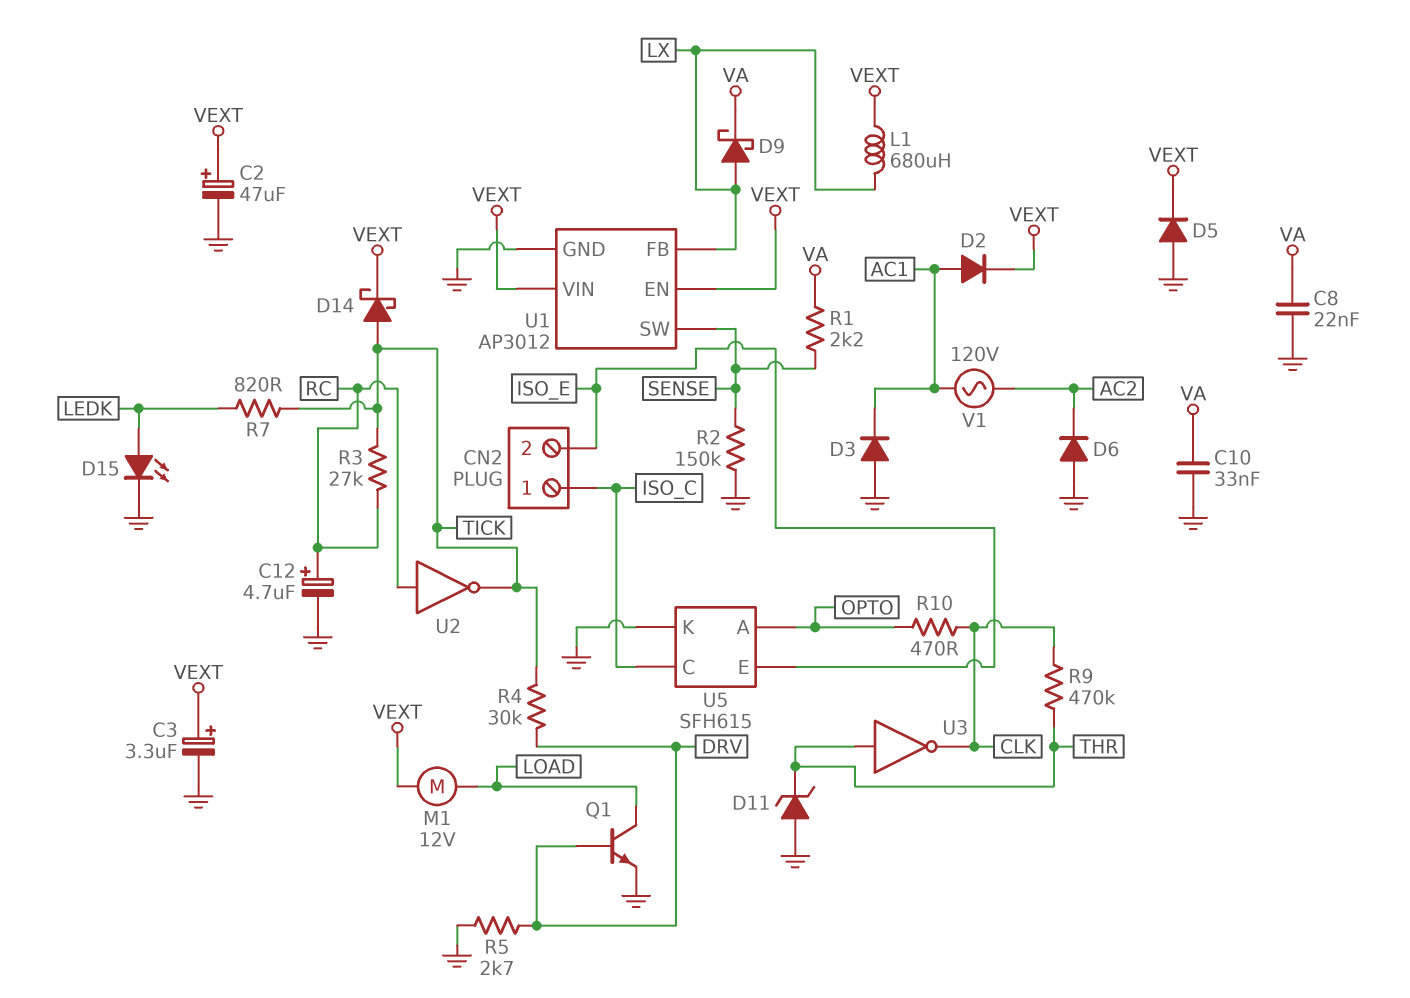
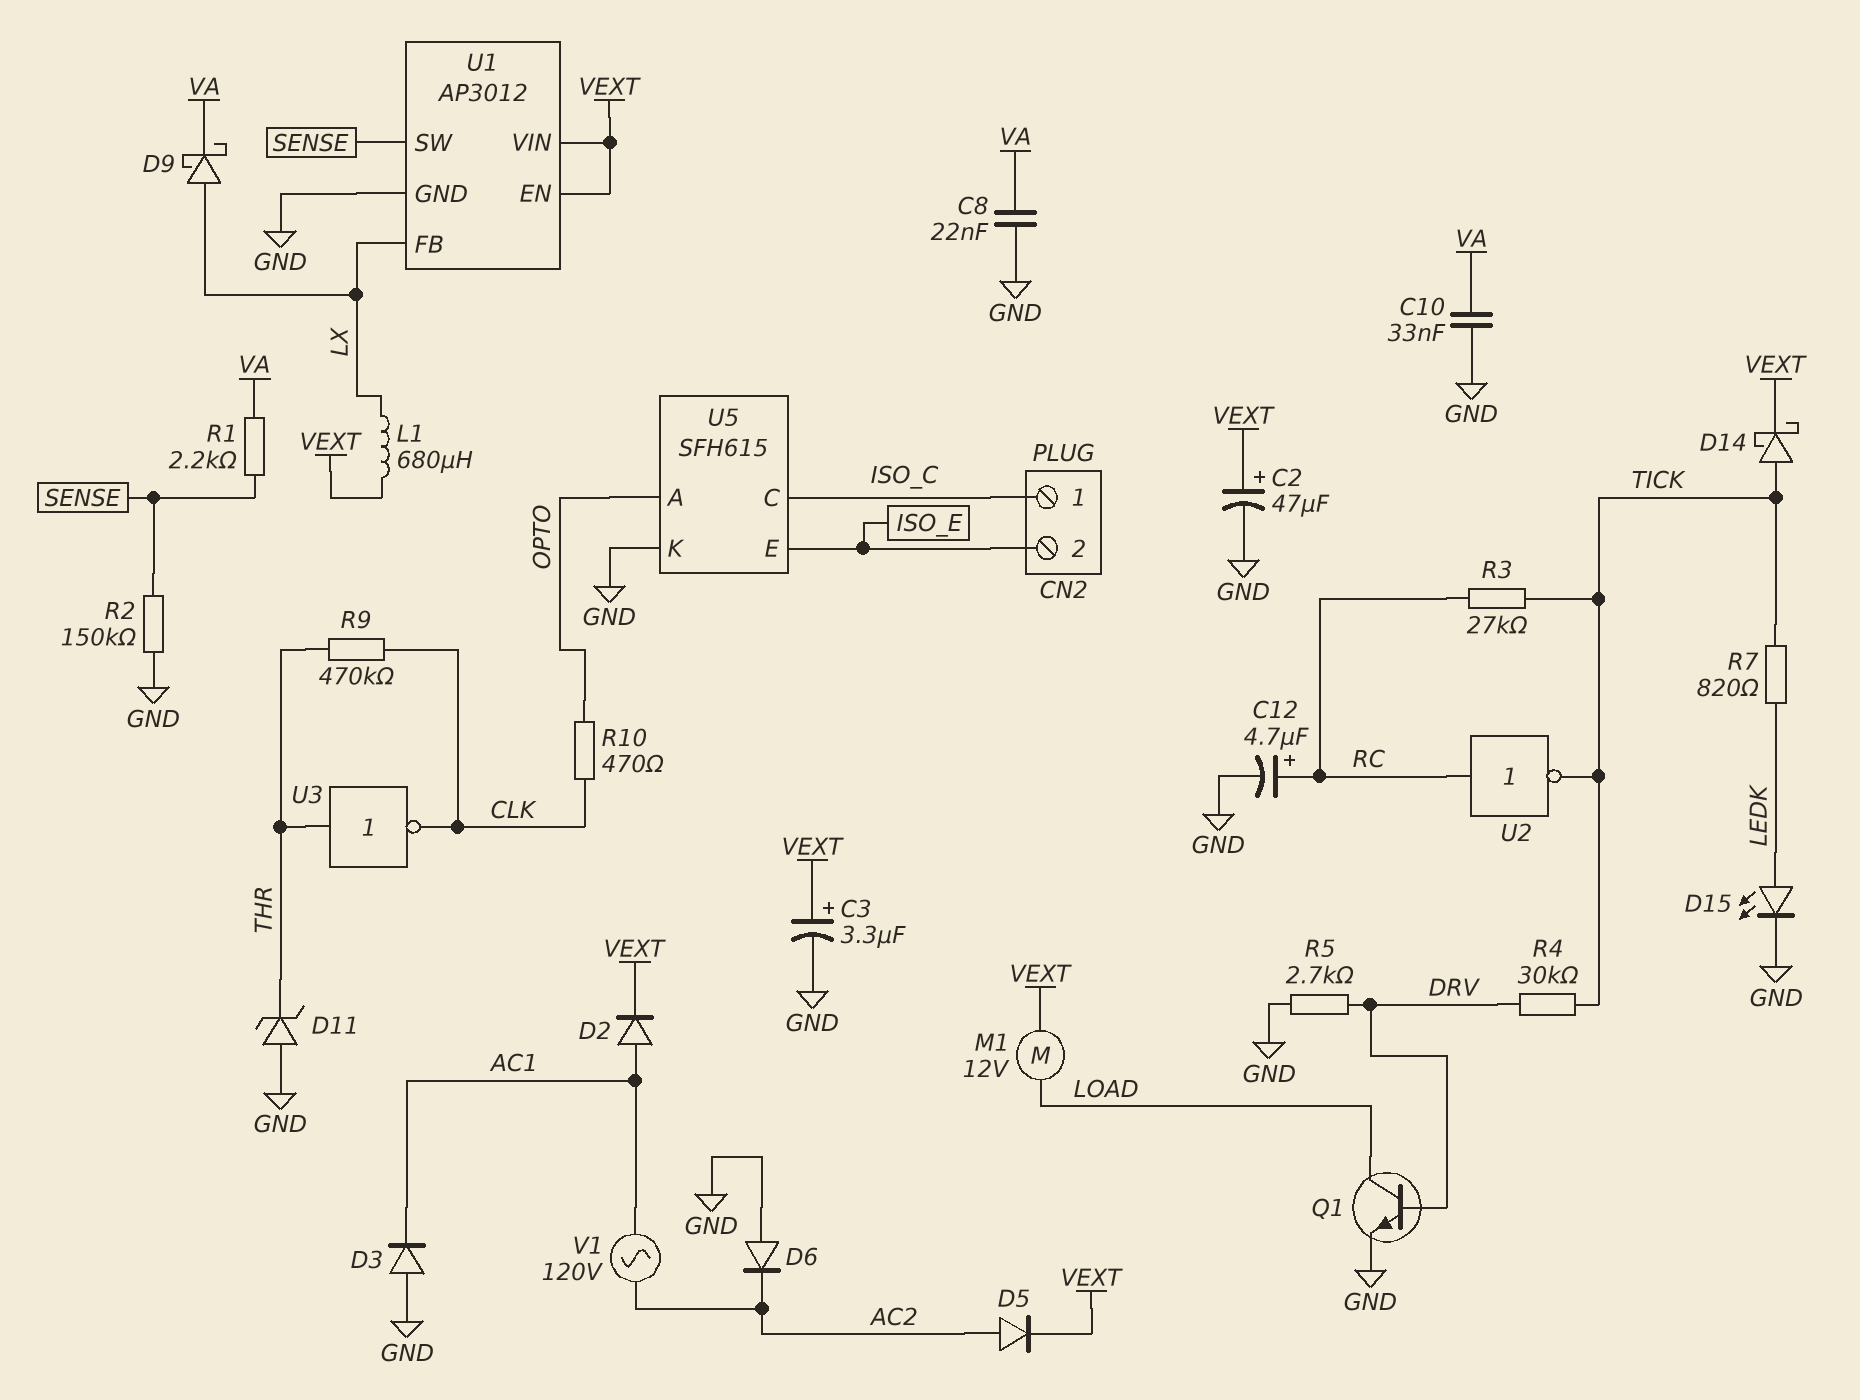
D5: diode (A GND, K VEXT) -> diode (A AC2, K VEXT)

